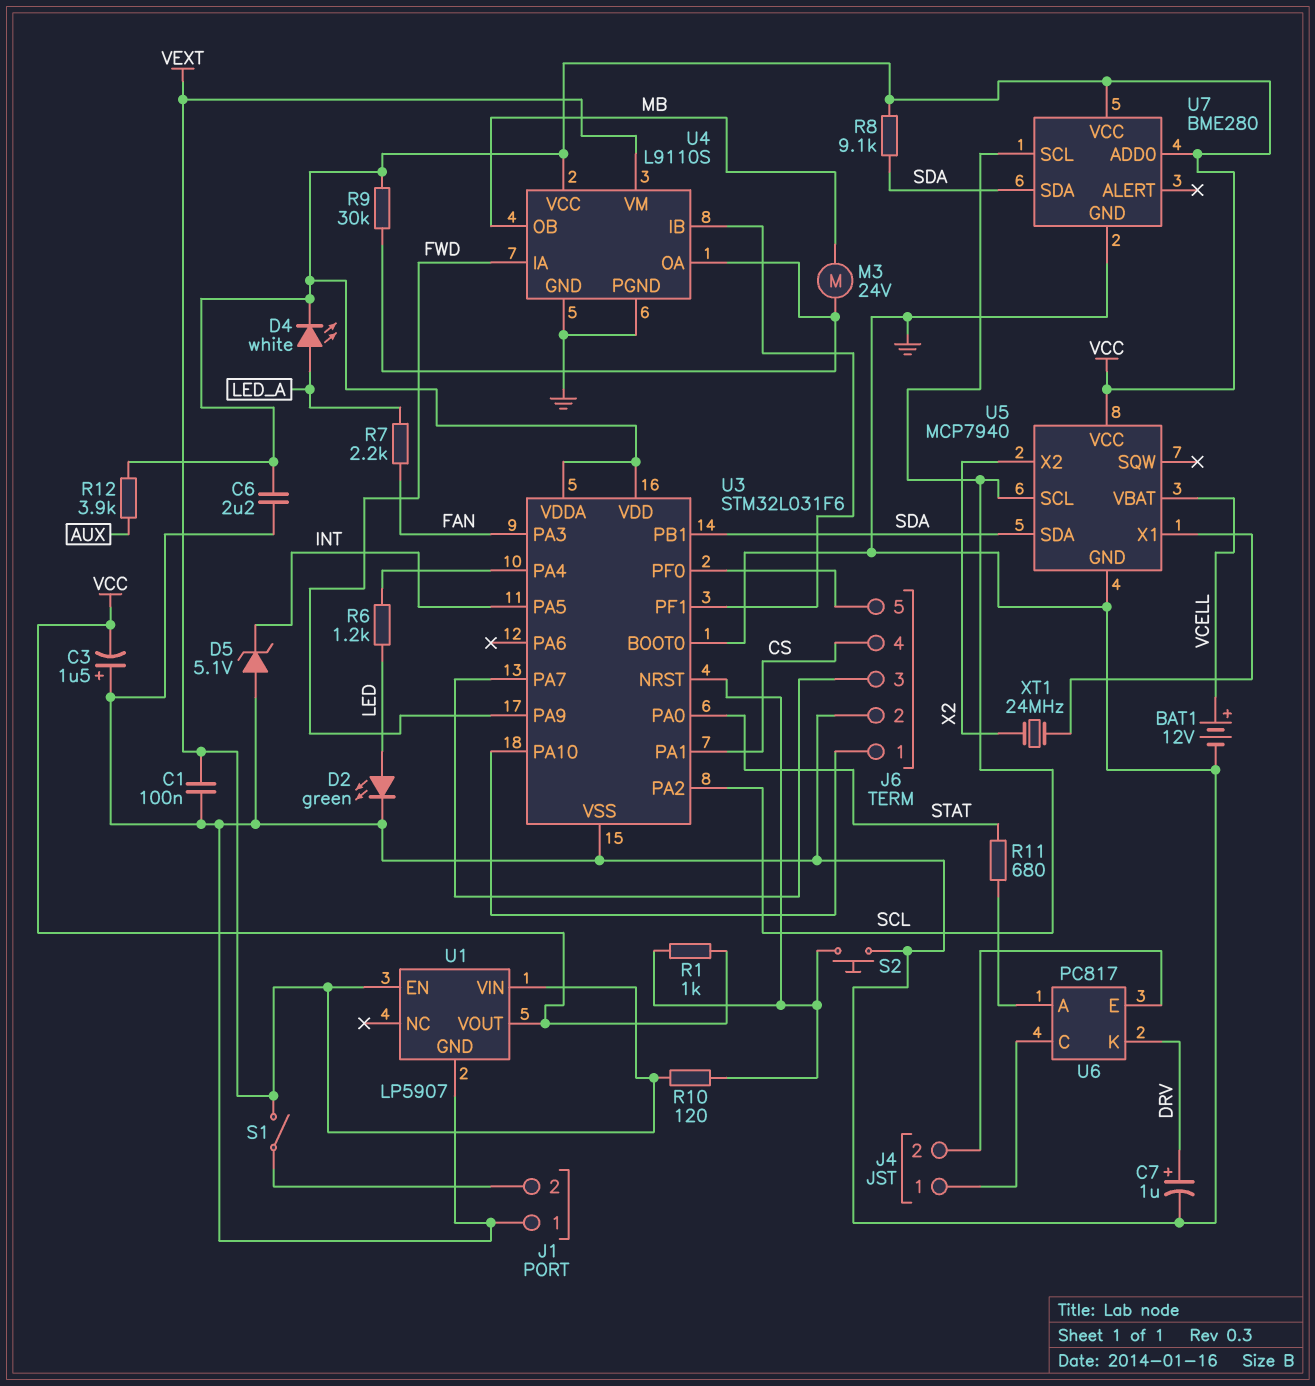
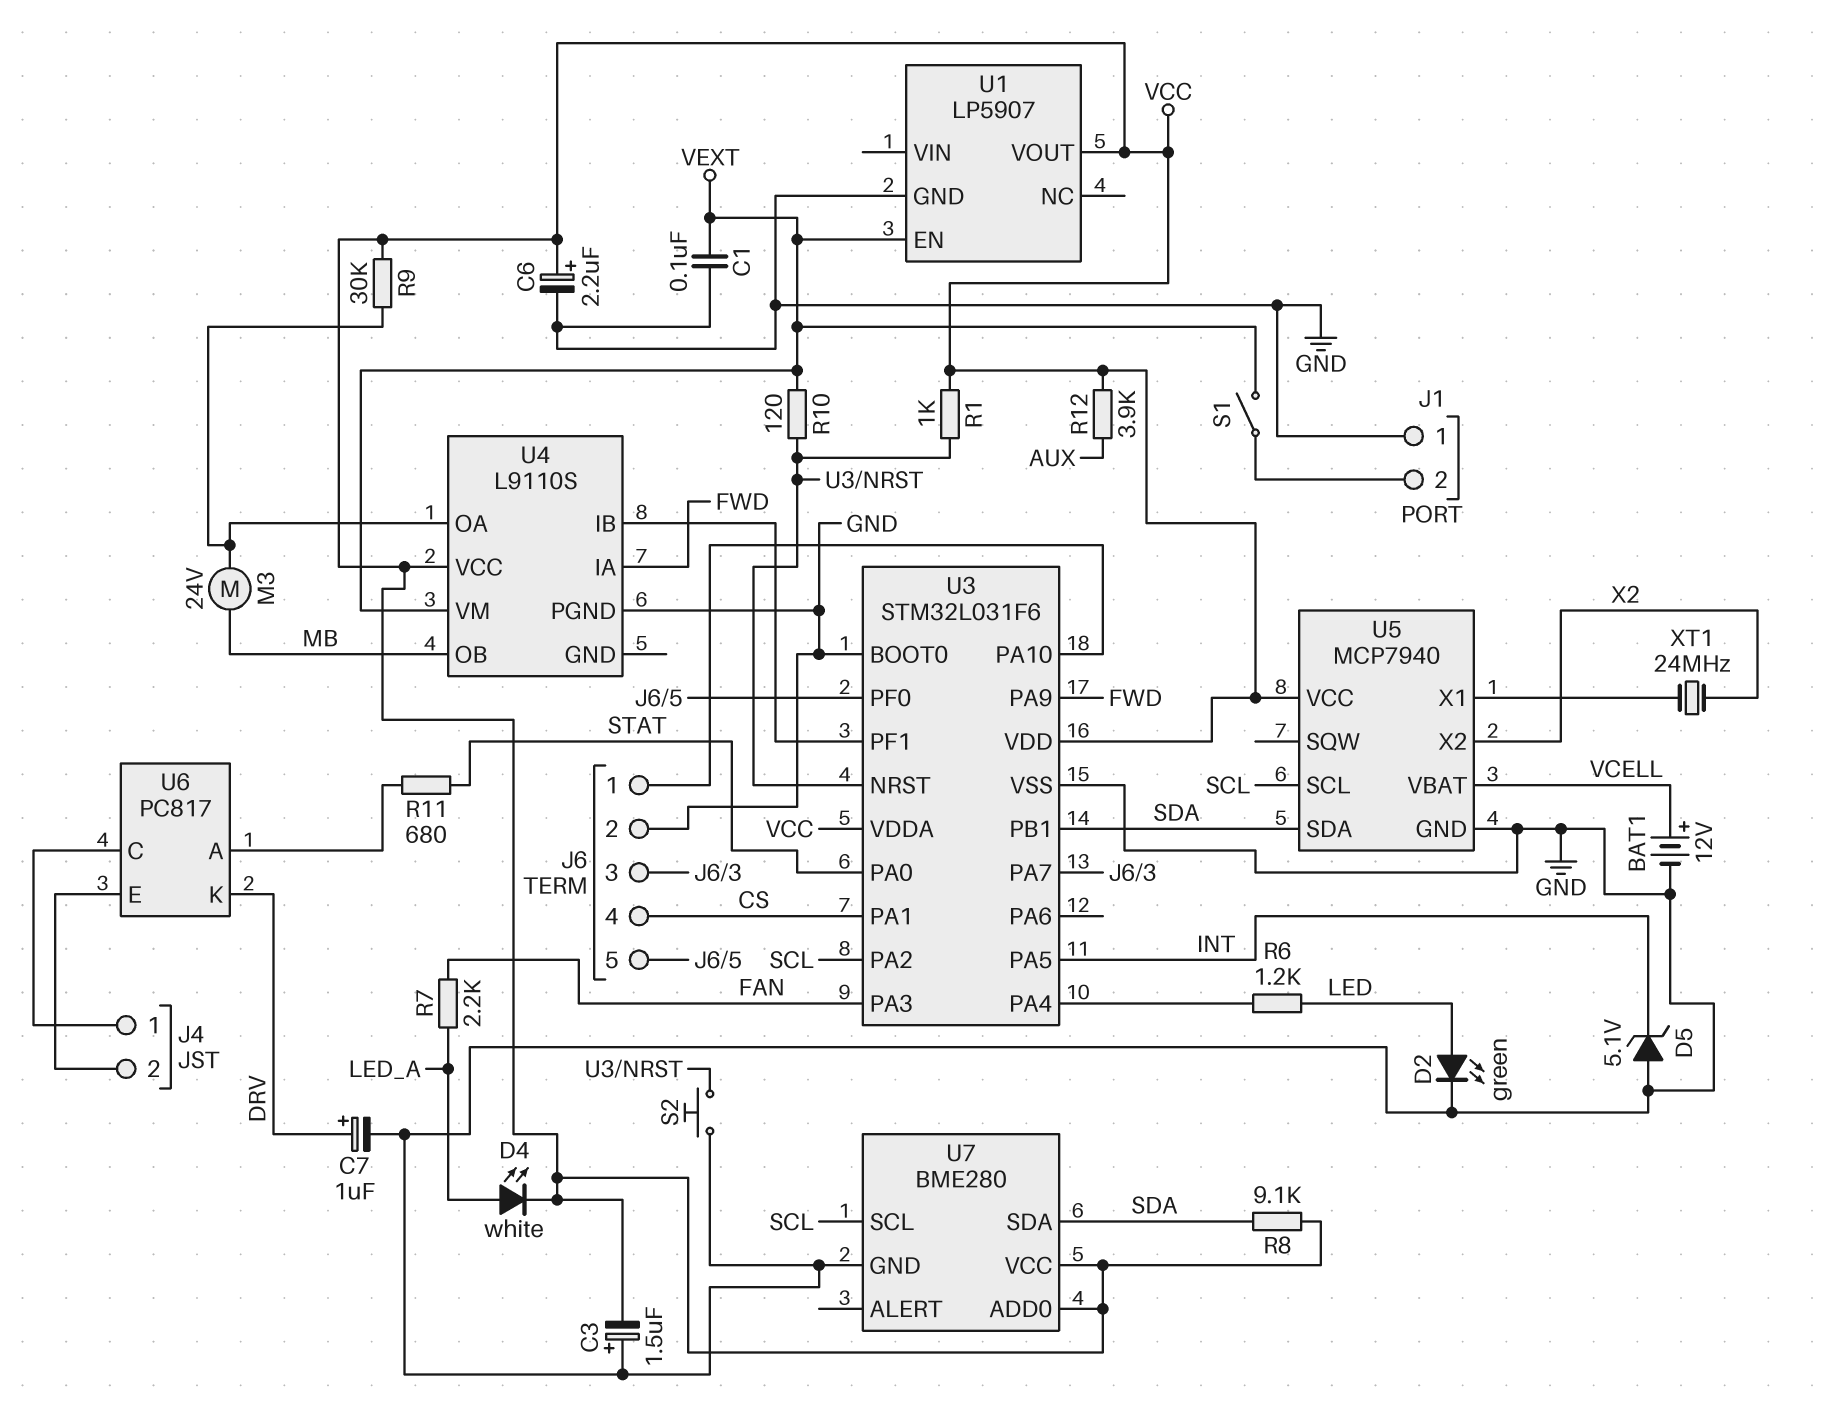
C6: 2.2uF (GND, VCC) -> 2.2uF (plus VCC, minus GND)
U1 pin VIN: VEXT -> none
U4 pin GND: GND -> none

